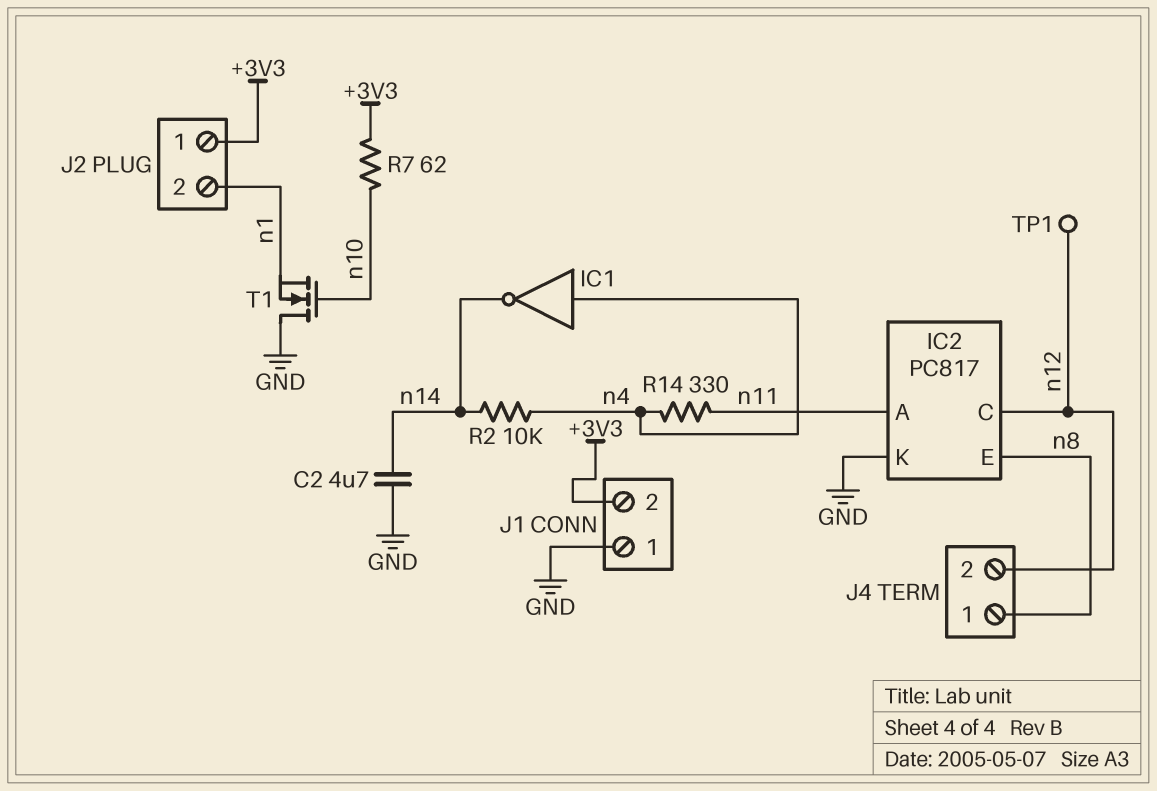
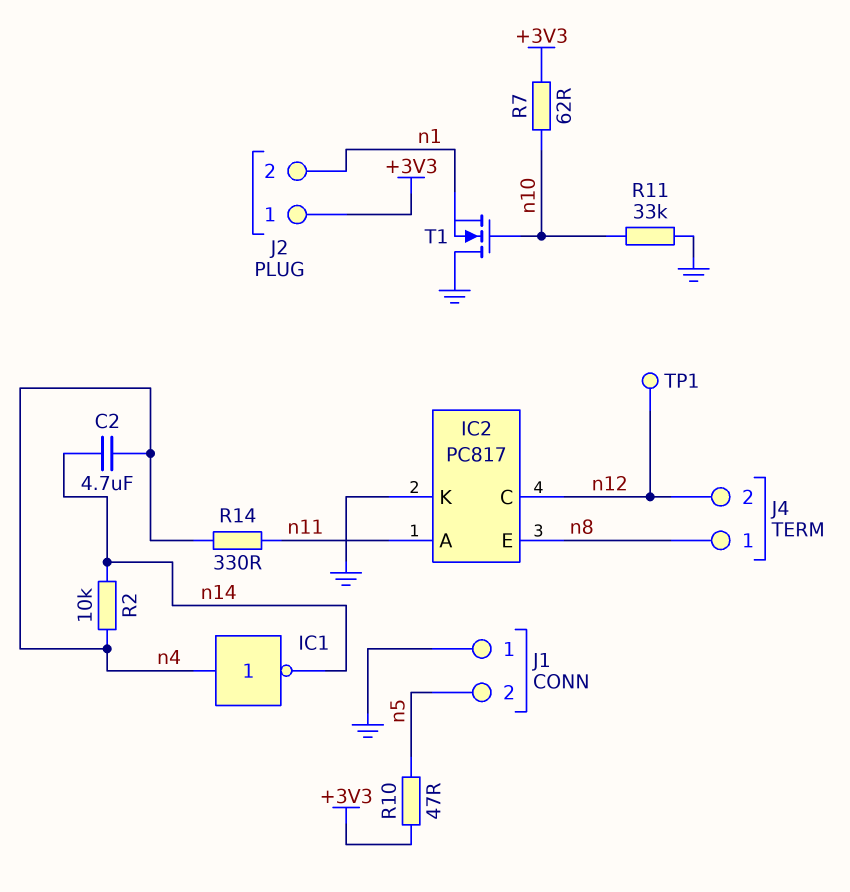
C2: 4.7uF (GND, n14) -> 4.7uF (n4, n14)
J1 pin 2: +3V3 -> n5
R10: none -> 47 (+3V3, n5)
R11: none -> 33k (GND, n10)

